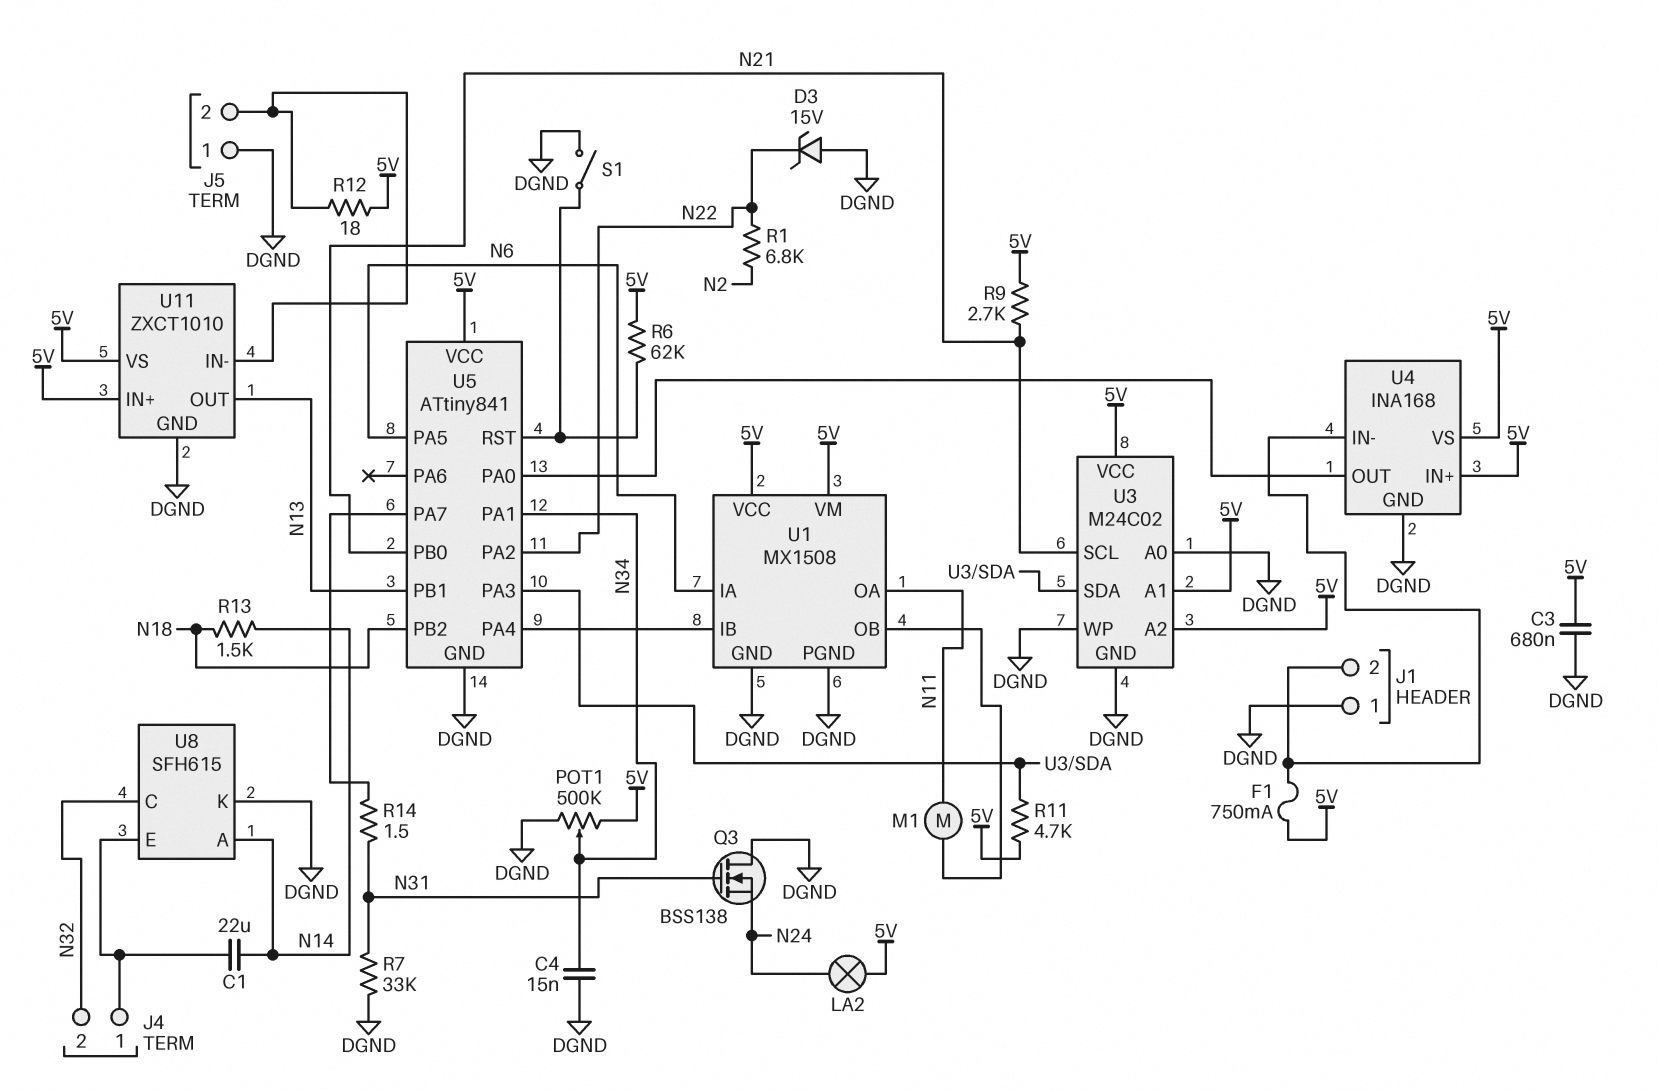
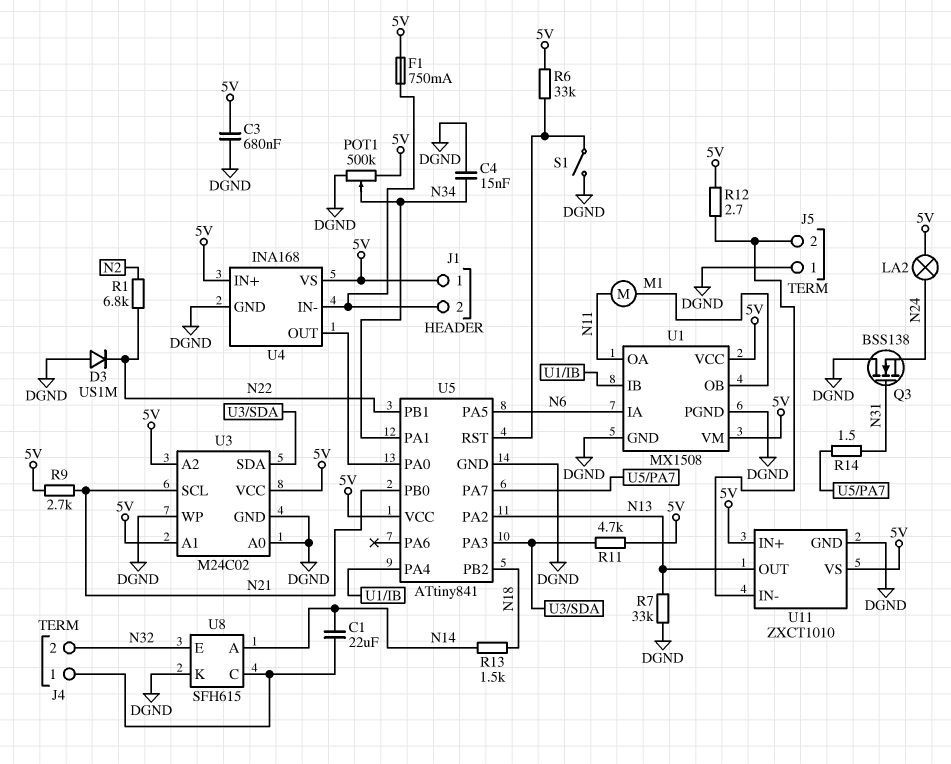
D3: zener 15V (A DGND, K N22) -> diode US1M (A DGND, K N22)
J1 pin 1: DGND -> 5V
R6: 62k (5V, U5/RST) -> 33k (5V, U5/RST)
R7: 33k (DGND, N31) -> 33k (DGND, N13)
R12: 18 (5V, J5/2) -> 2.7 (5V, J5/2)
U5 pin PA2: N22 -> N13
U5 pin PB1: N13 -> N22
U8 pin C: N32 -> J4/1
U8 pin E: J4/1 -> N32

